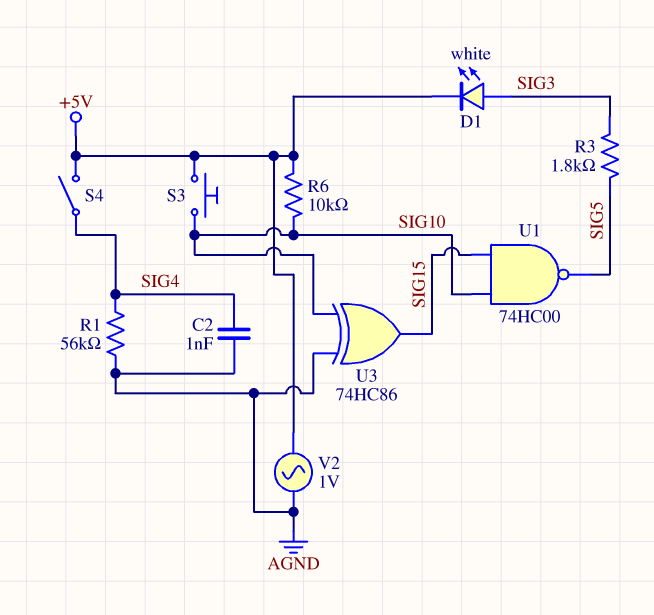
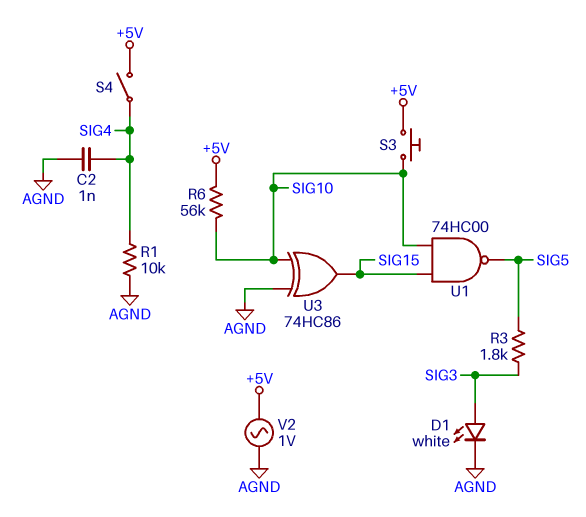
D1: LED white (A SIG3, K +5V) -> LED white (A SIG3, K AGND)
R1: 56k (AGND, SIG4) -> 10k (AGND, SIG4)
R6: 10k (+5V, SIG10) -> 56k (+5V, SIG10)

